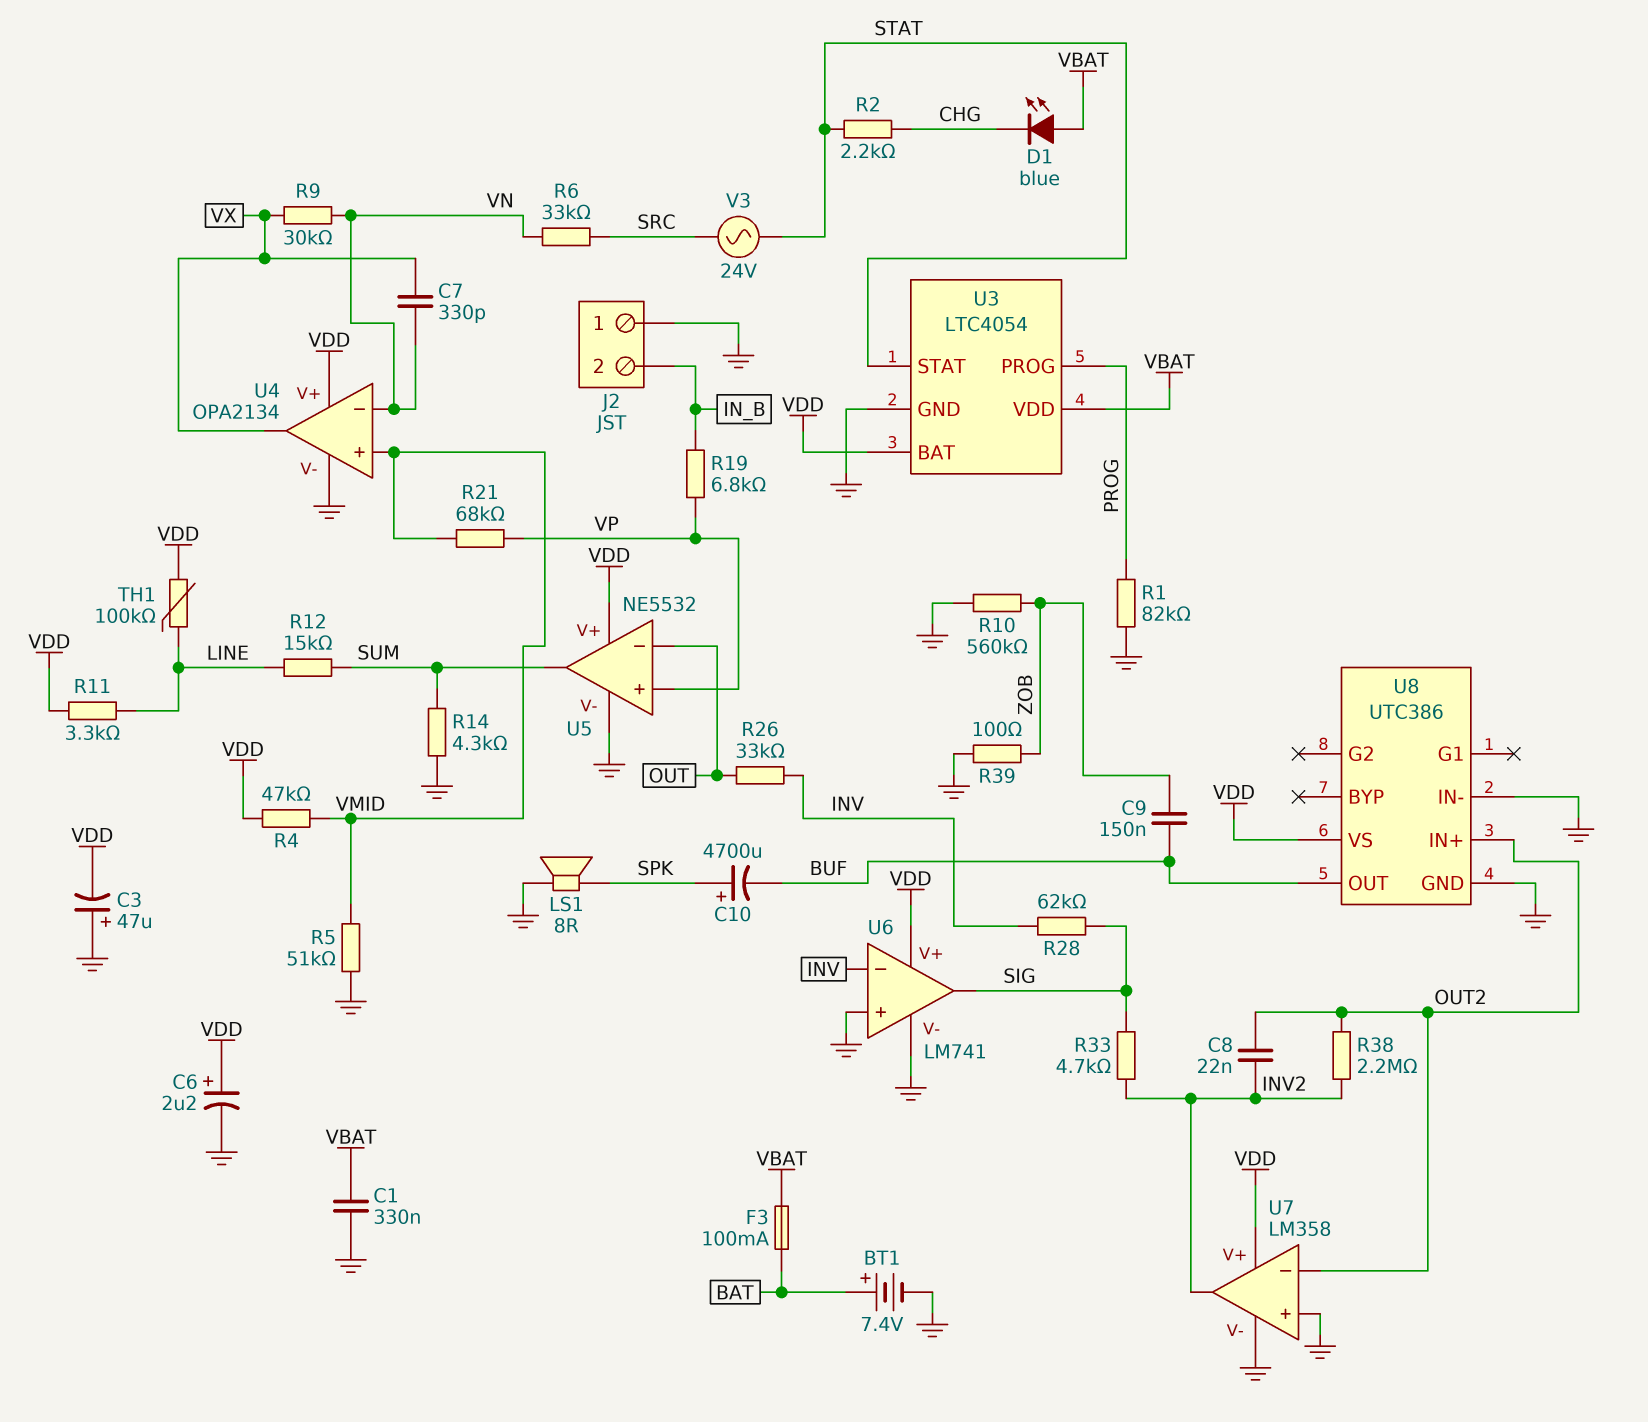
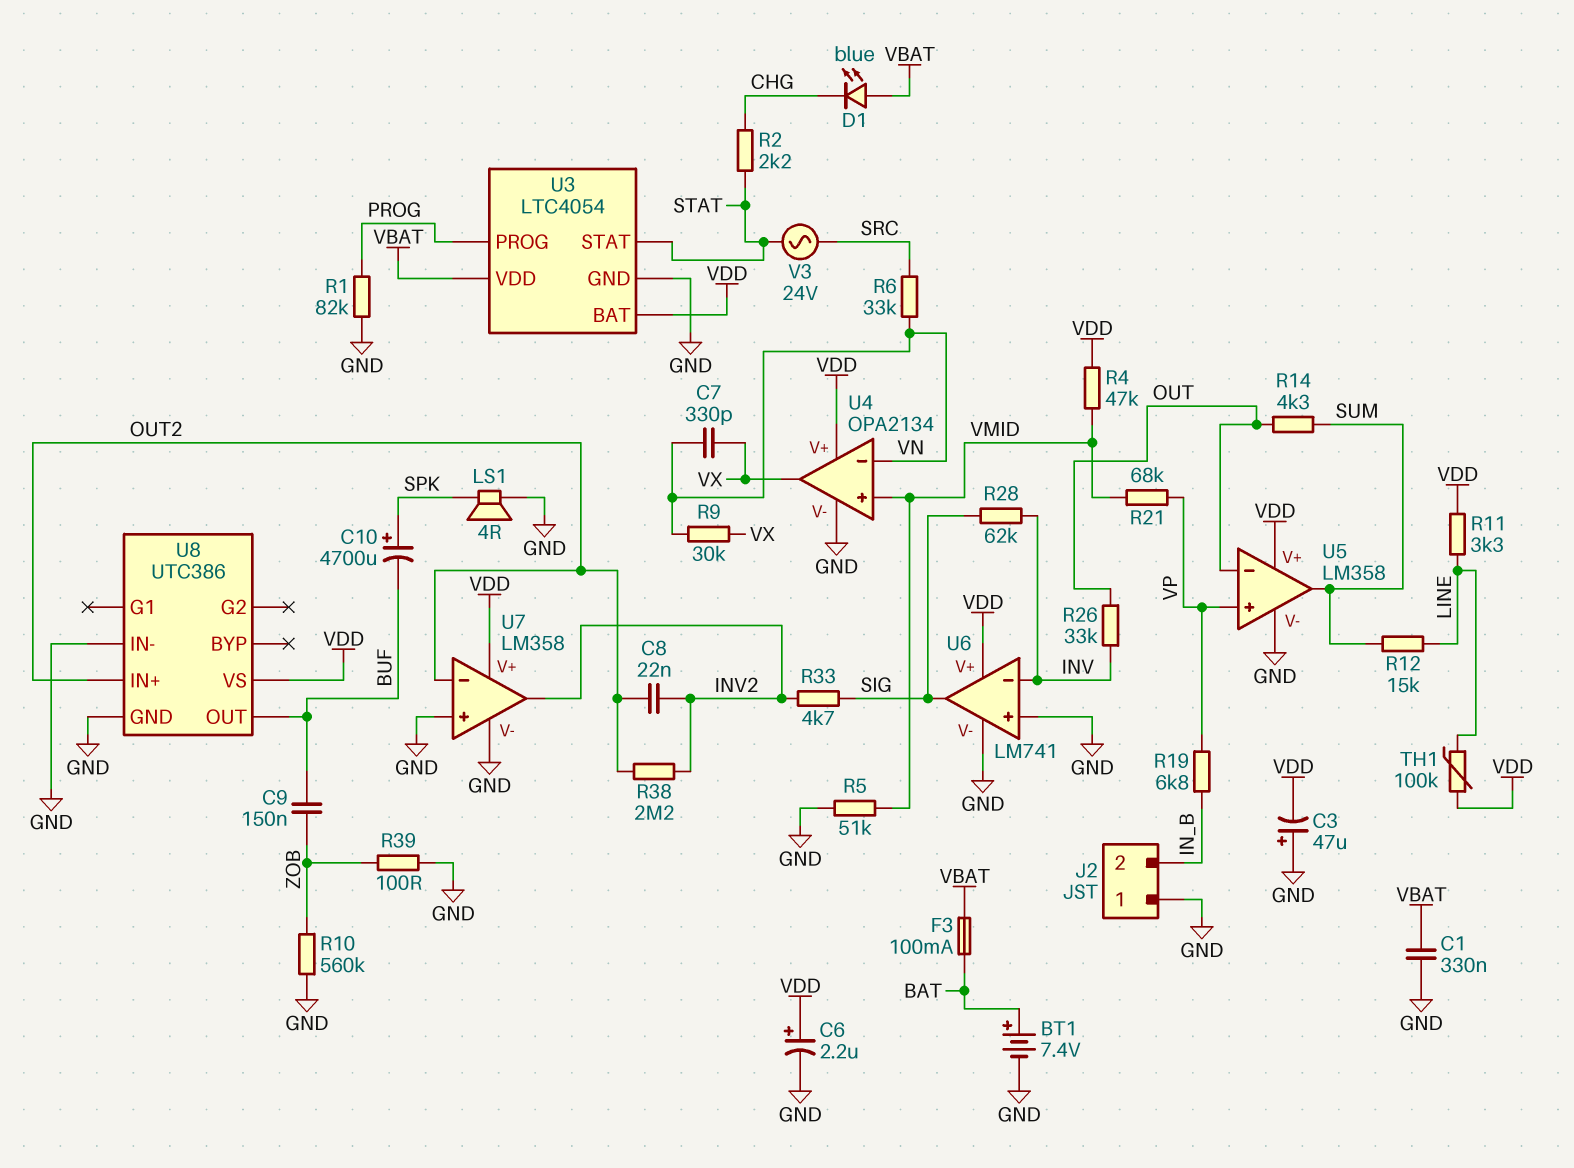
LS1: speaker 8R (GND, SPK) -> speaker 4R (GND, SPK)
R14: 4.3k (GND, SUM) -> 4.3k (OUT, SUM)
U5: NE5532 -> LM358

